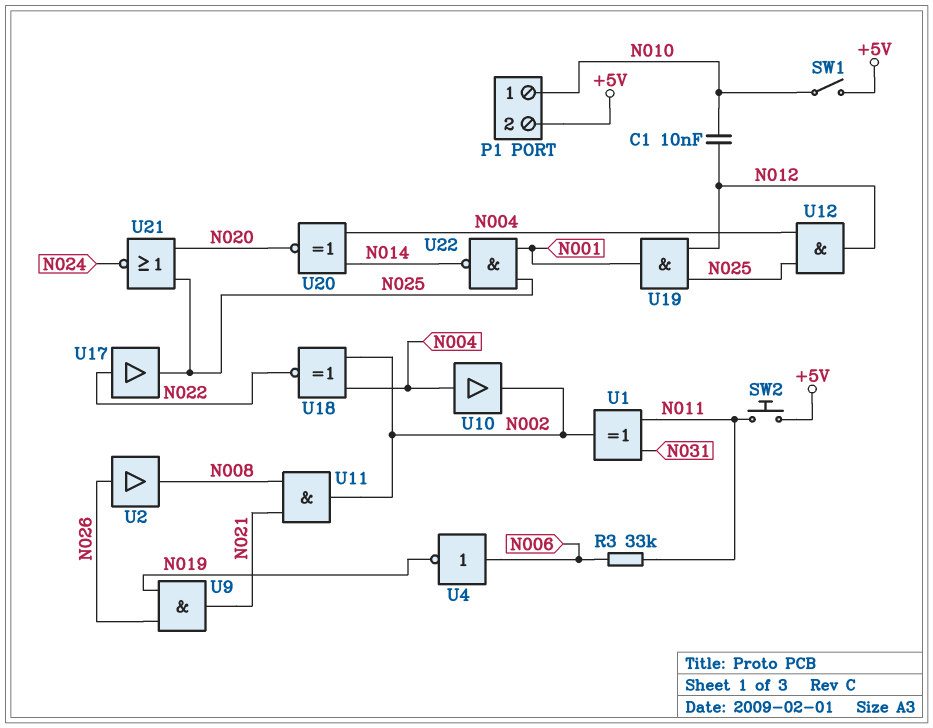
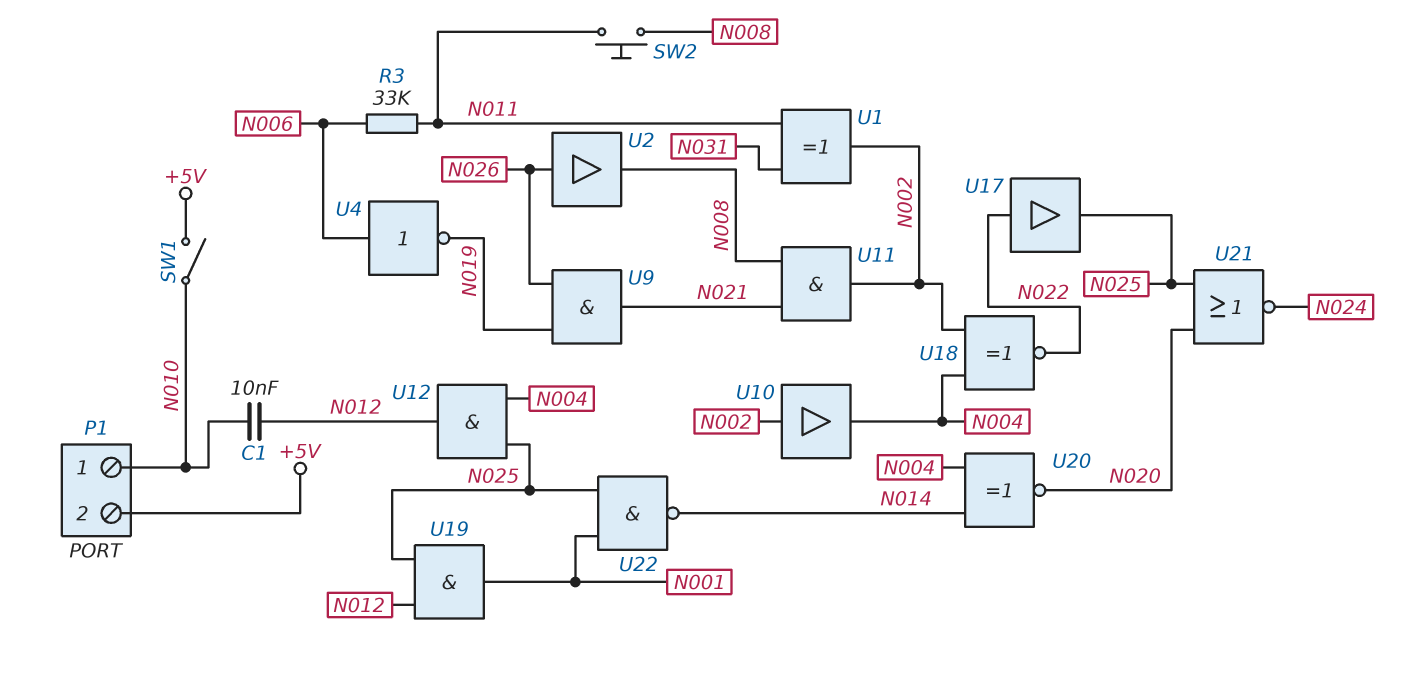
SW2: button (+5V, N011) -> button (N008, N011)
U10: buffer (in N004, out N002) -> buffer (in N002, out N004)

